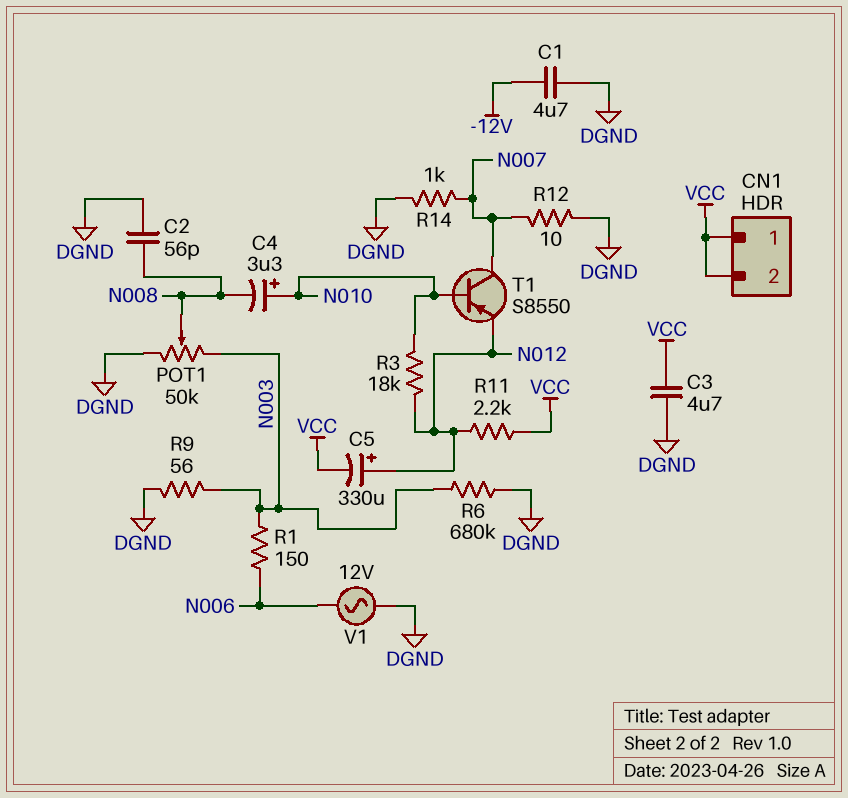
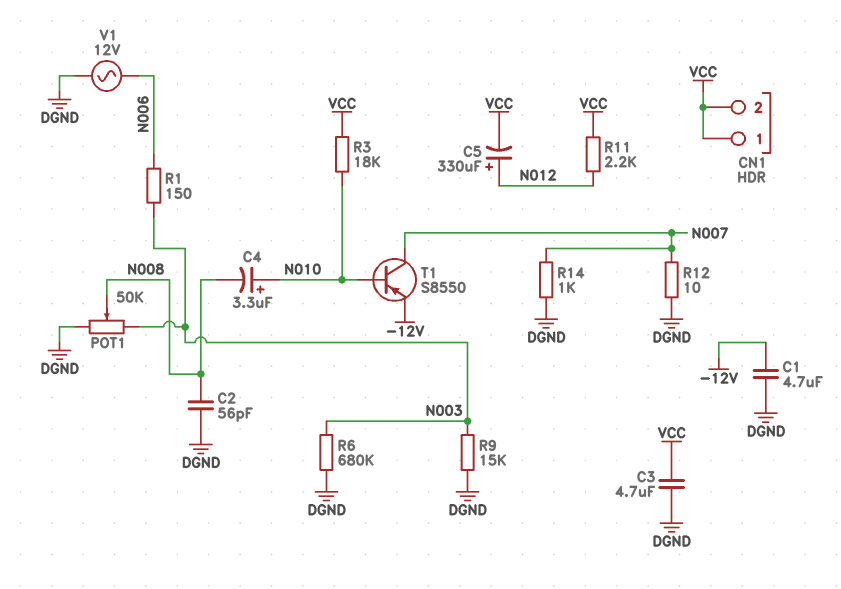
R3: 18k (N010, N012) -> 18k (N010, VCC)
R9: 56 (DGND, N003) -> 15k (DGND, N003)
T1: PNP S8550 (B N010, C N007, E N012) -> PNP S8550 (B N010, C N007, E -12V)

